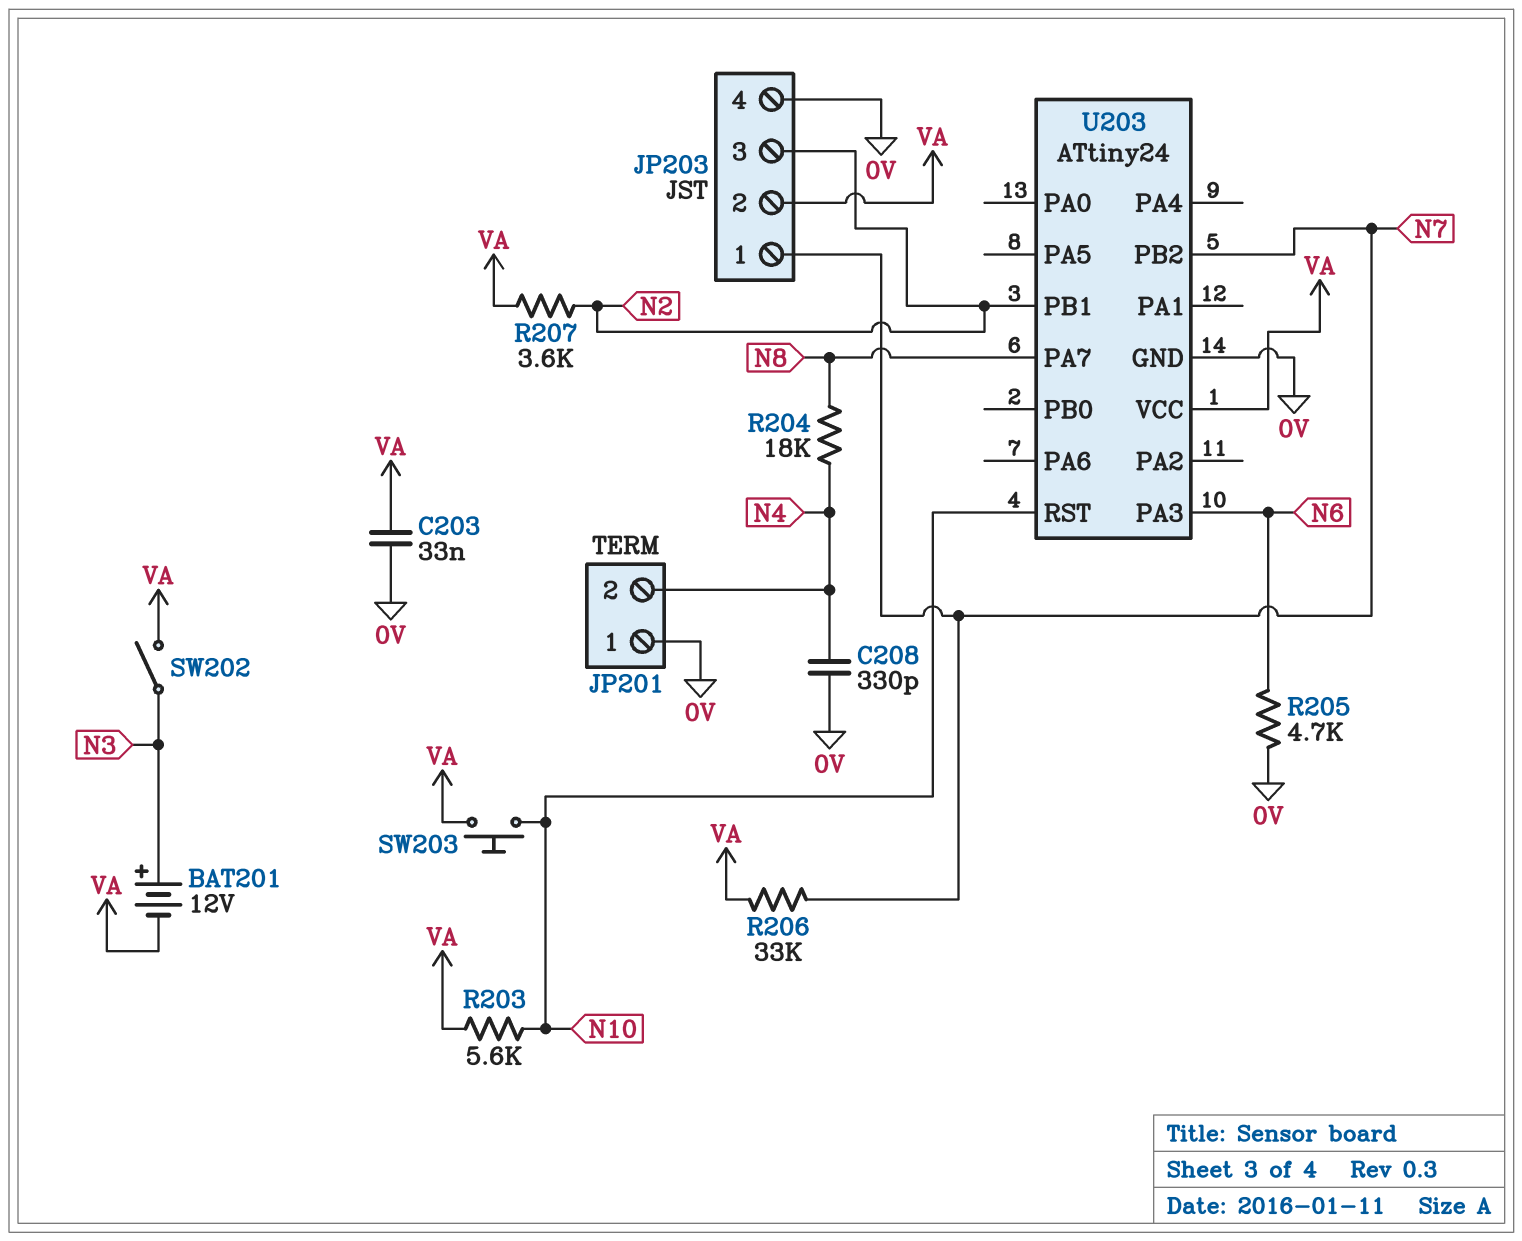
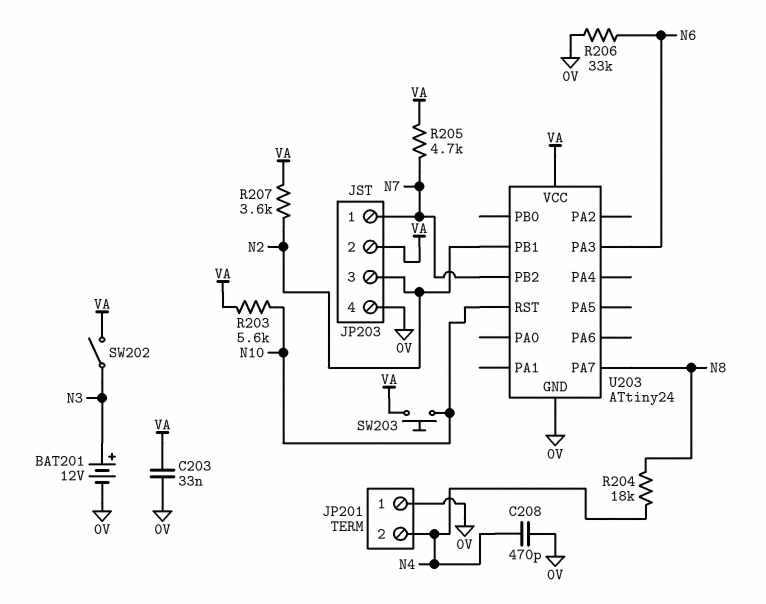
BAT201: 12V (plus N3, minus VA) -> 12V (plus N3, minus 0V)
C208: 330pF (0V, N4) -> 470pF (0V, N4)
R205: 4.7k (0V, N6) -> 4.7k (N7, VA)
R206: 33k (N7, VA) -> 33k (0V, N6)

